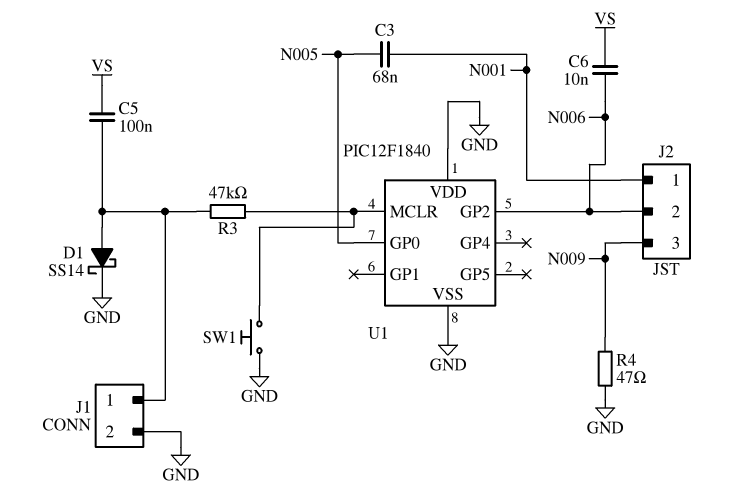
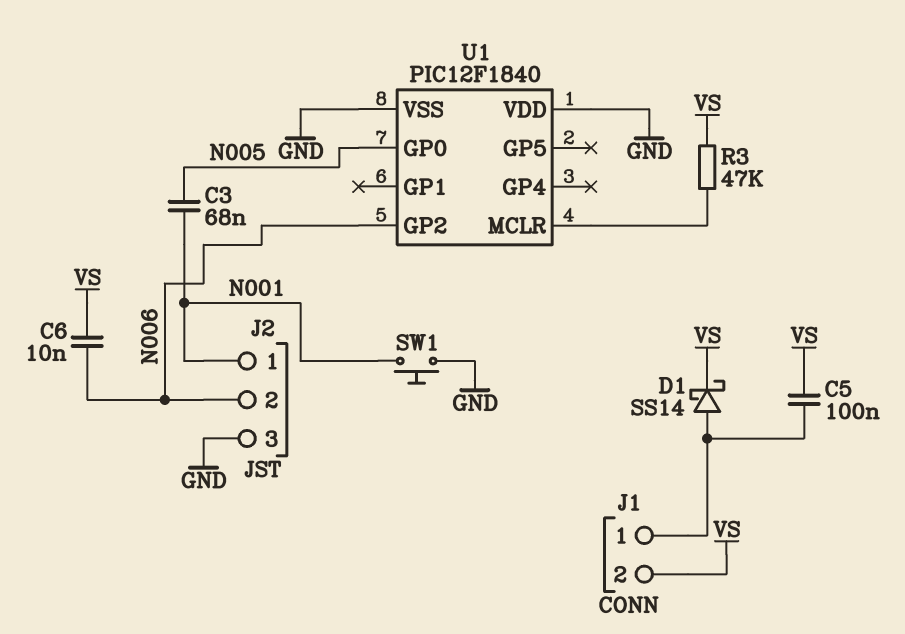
D1: schottky SS14 (A J1/1, K GND) -> schottky SS14 (A J1/1, K VS)
J1 pin 2: GND -> VS
J2 pin 3: N009 -> GND
R3: 47k (J1/1, U1/MCLR) -> 47k (U1/MCLR, VS)
R4: 47 (GND, N009) -> none
SW1: button (GND, U1/MCLR) -> button (GND, N001)

